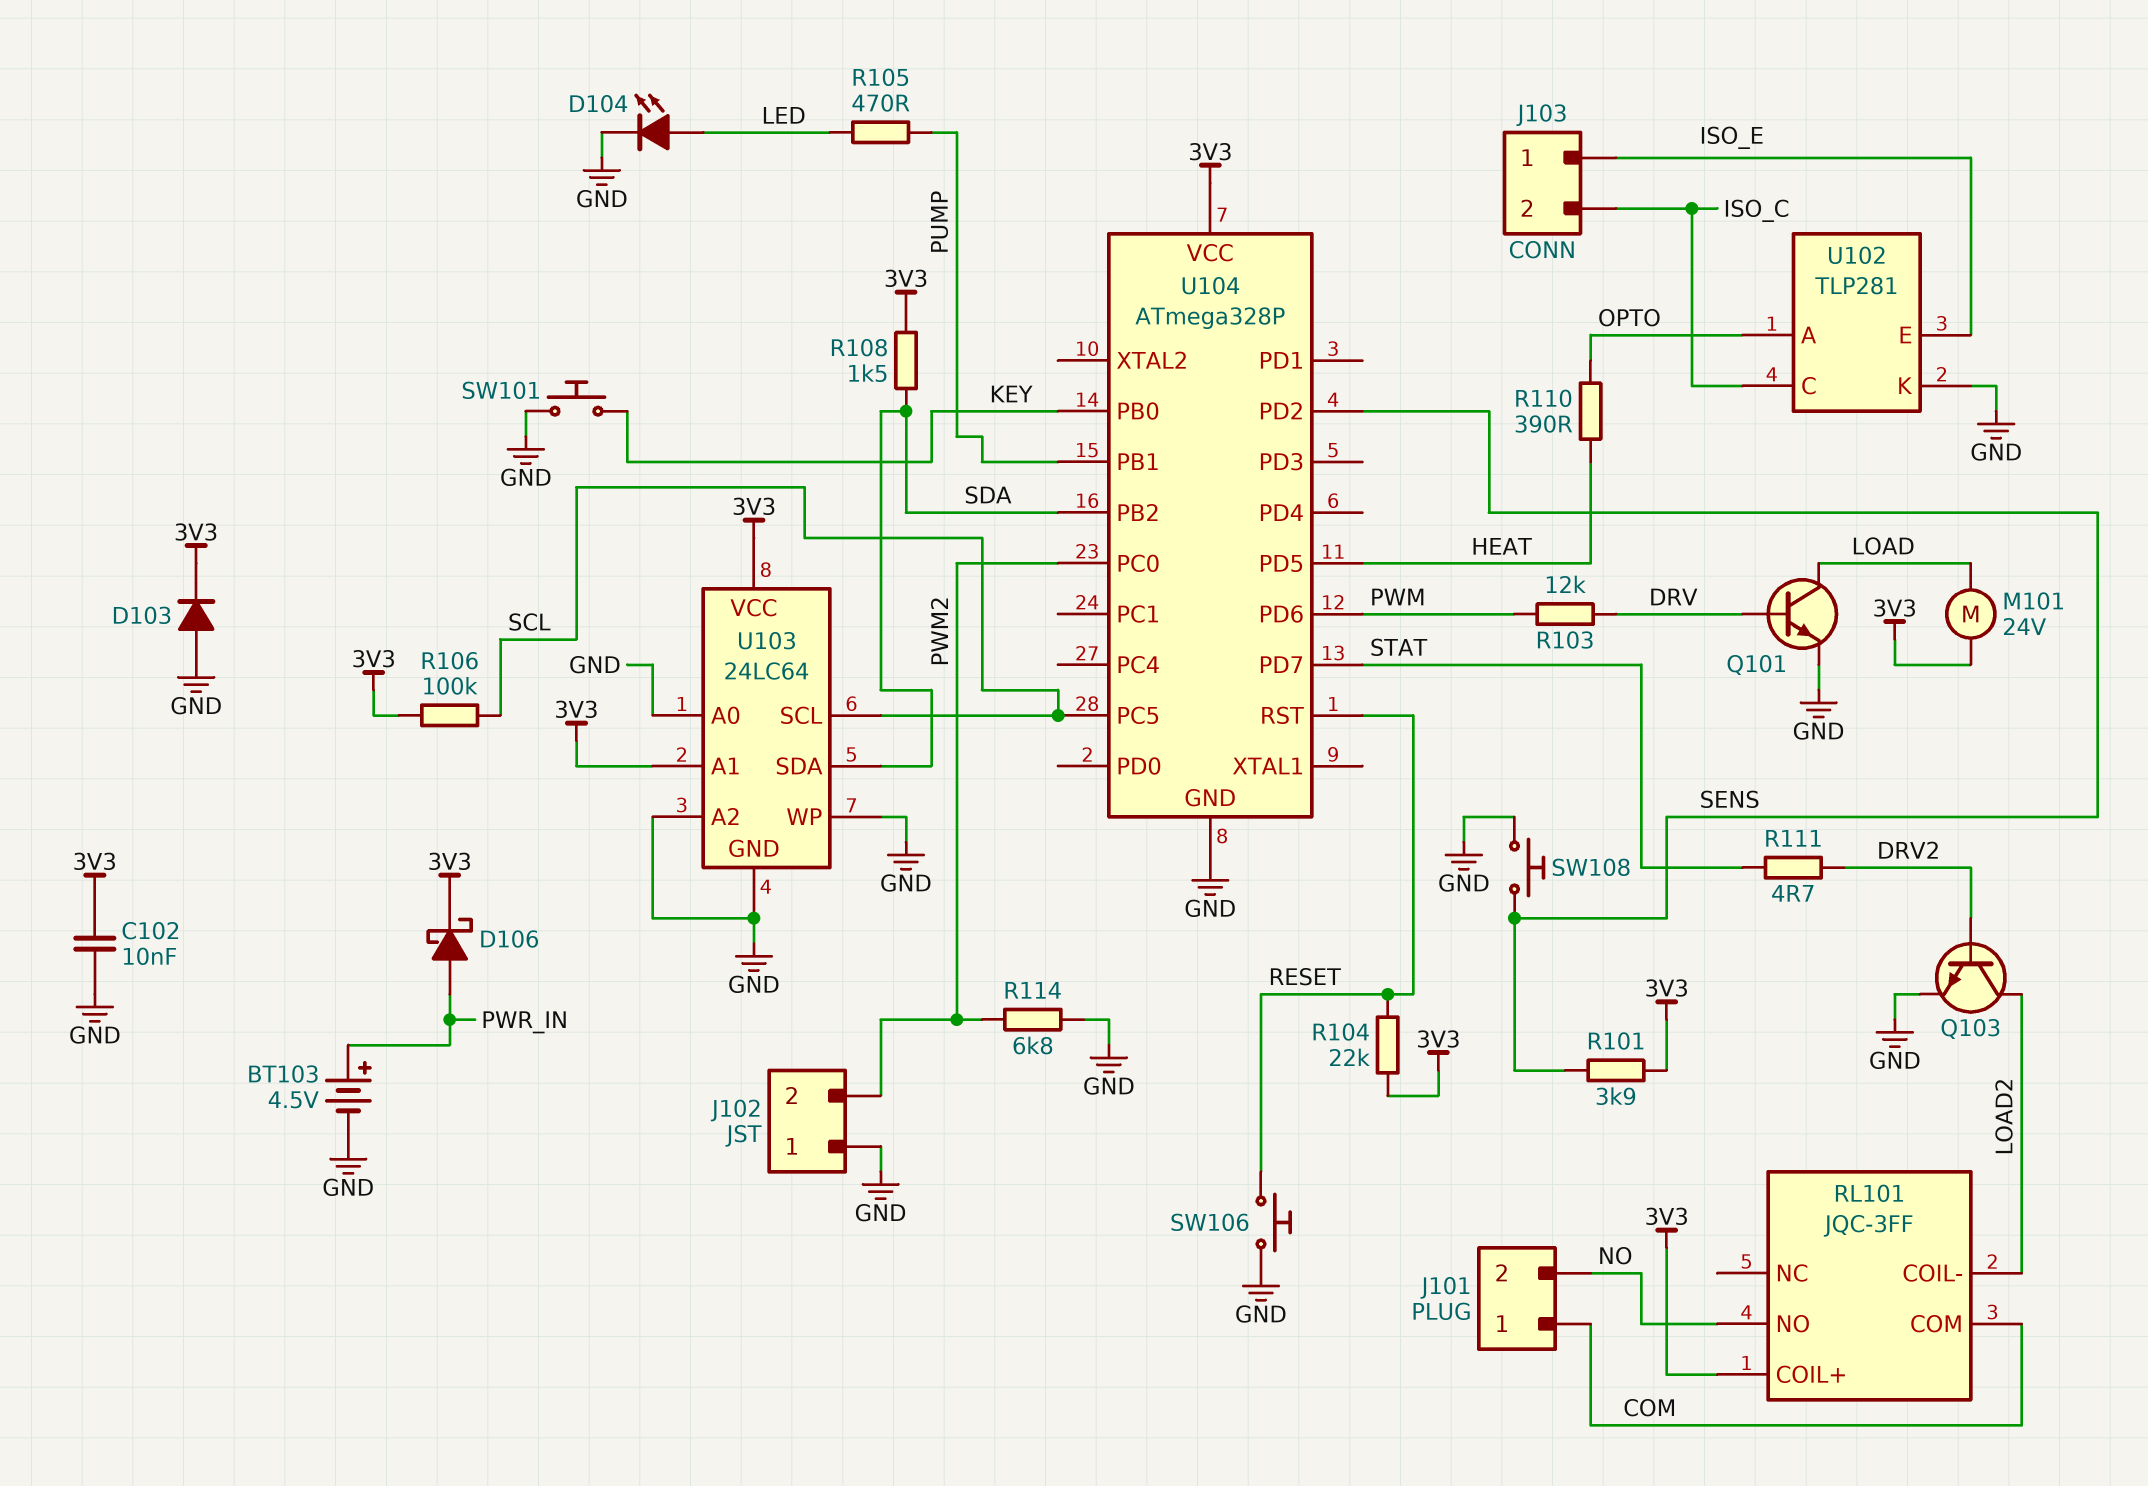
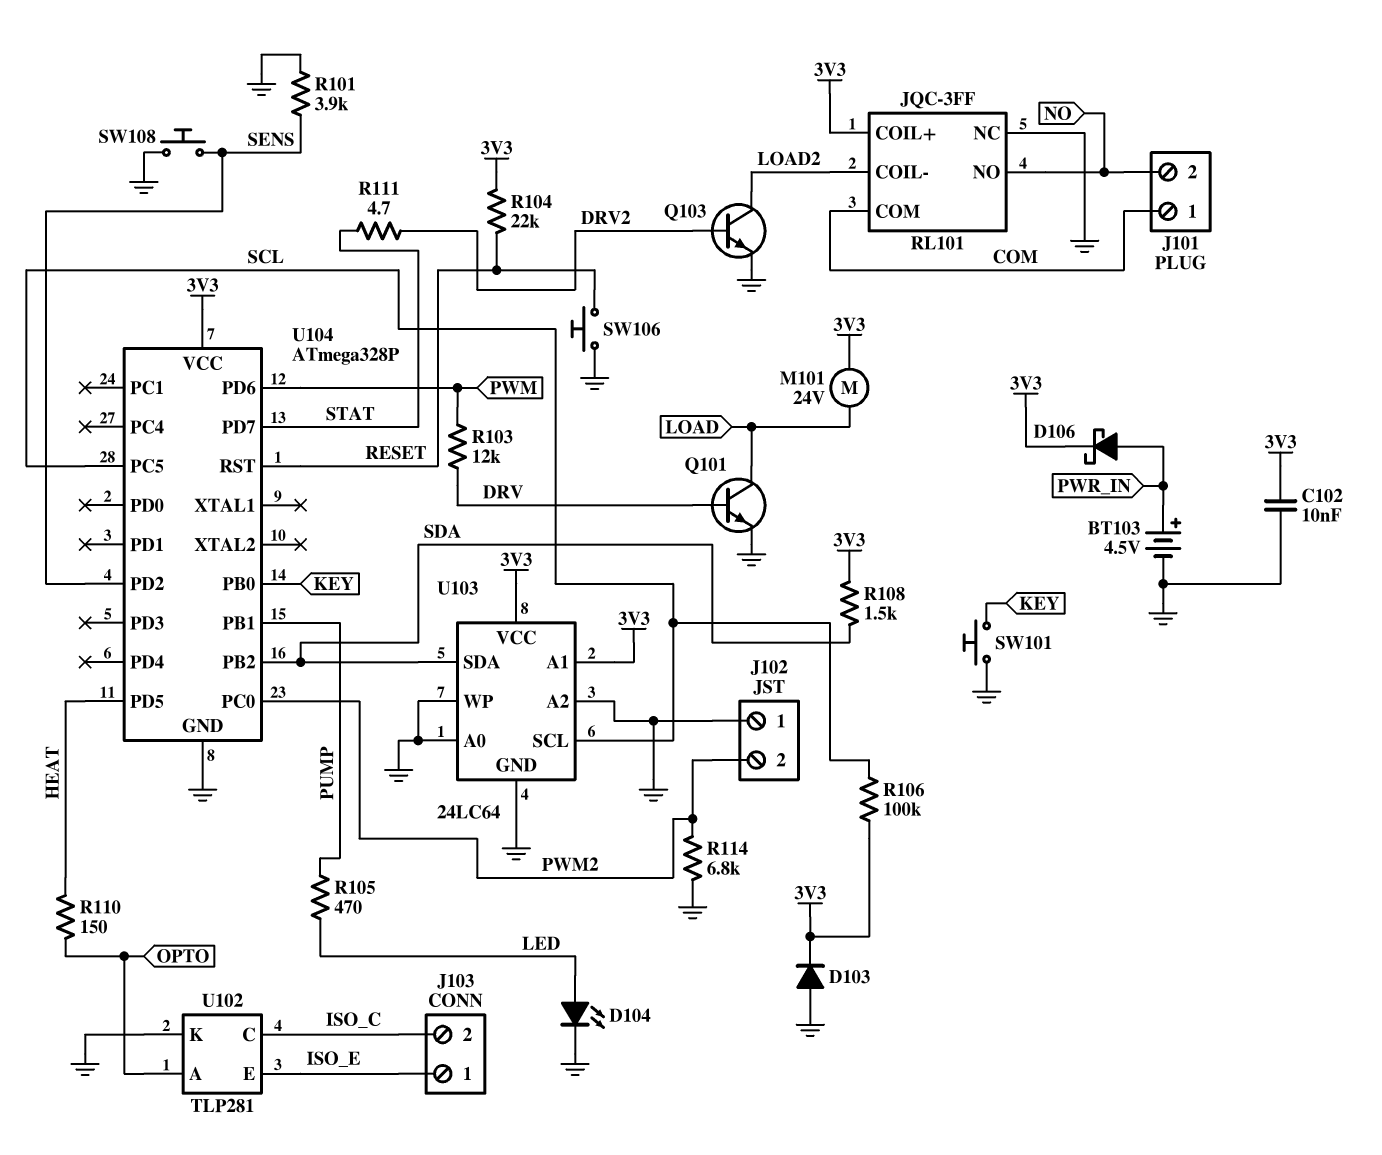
R101: 3.9k (3V3, SENS) -> 3.9k (GND, SENS)
R110: 390 (HEAT, OPTO) -> 150 (HEAT, OPTO)
RL101 pin NC: none -> GND

